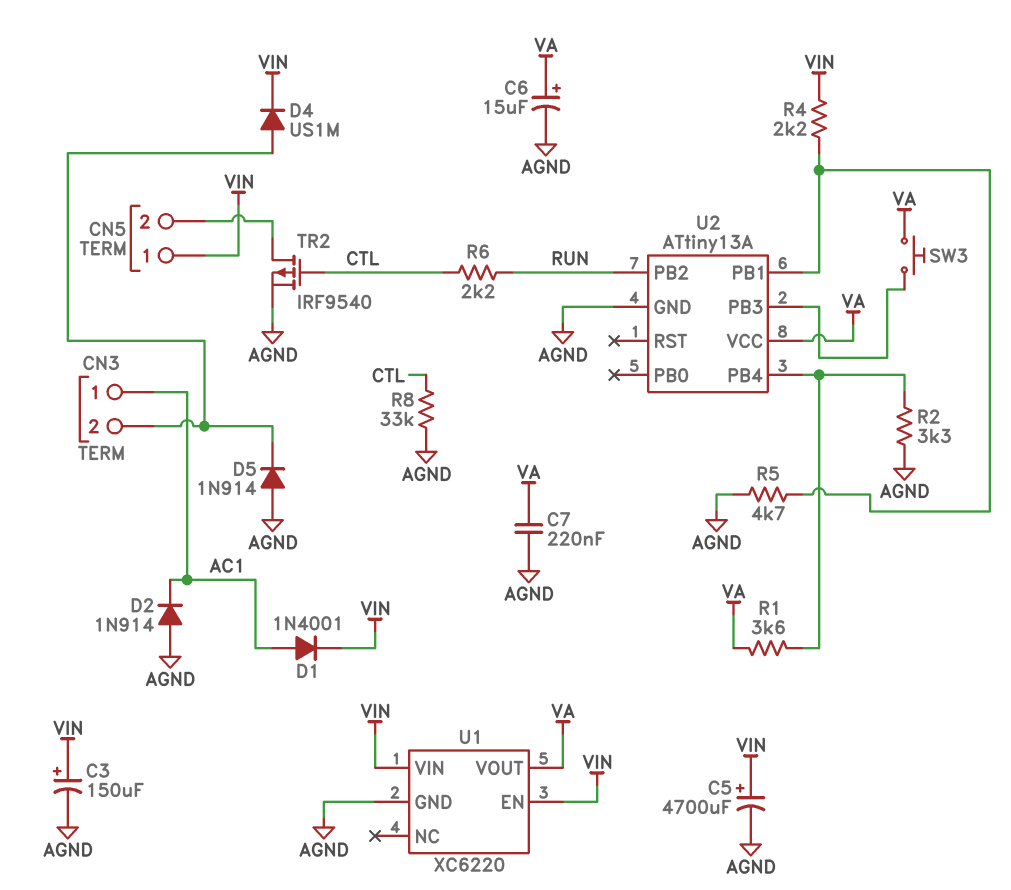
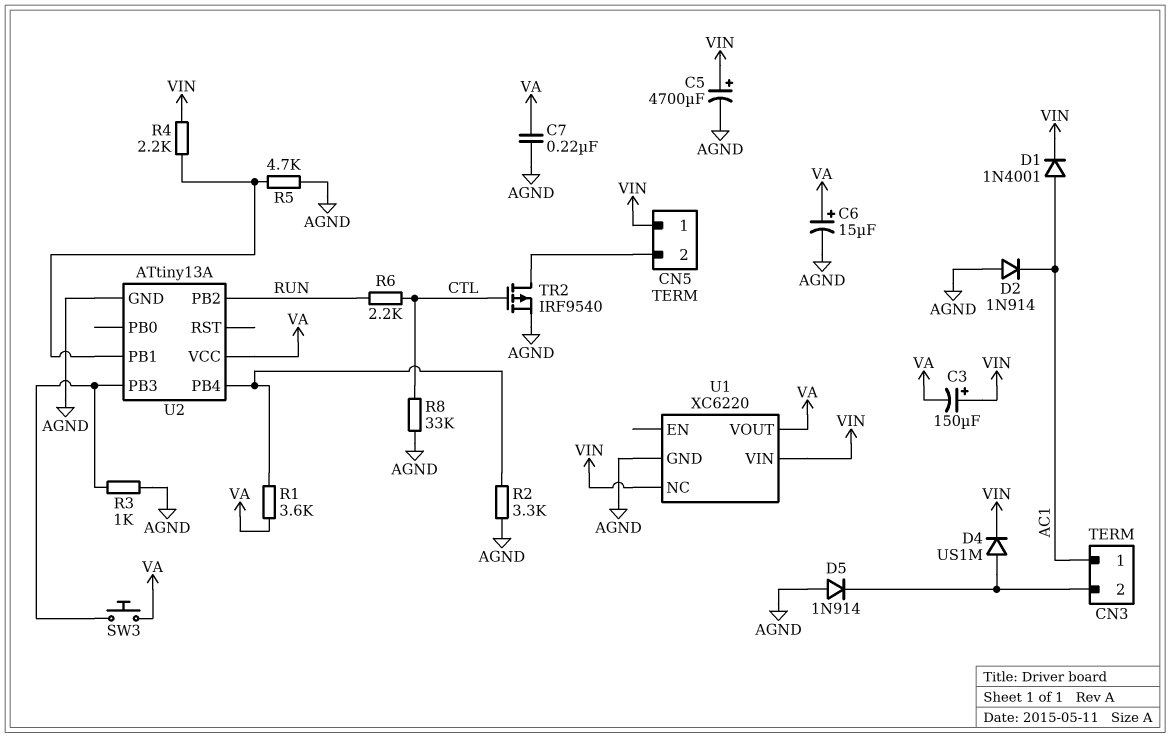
C3: 150uF (plus VIN, minus AGND) -> 150uF (plus VIN, minus VA)
R3: none -> 1k (AGND, U2/PB3)
U1 pin EN: VIN -> none
U1 pin NC: none -> VIN

